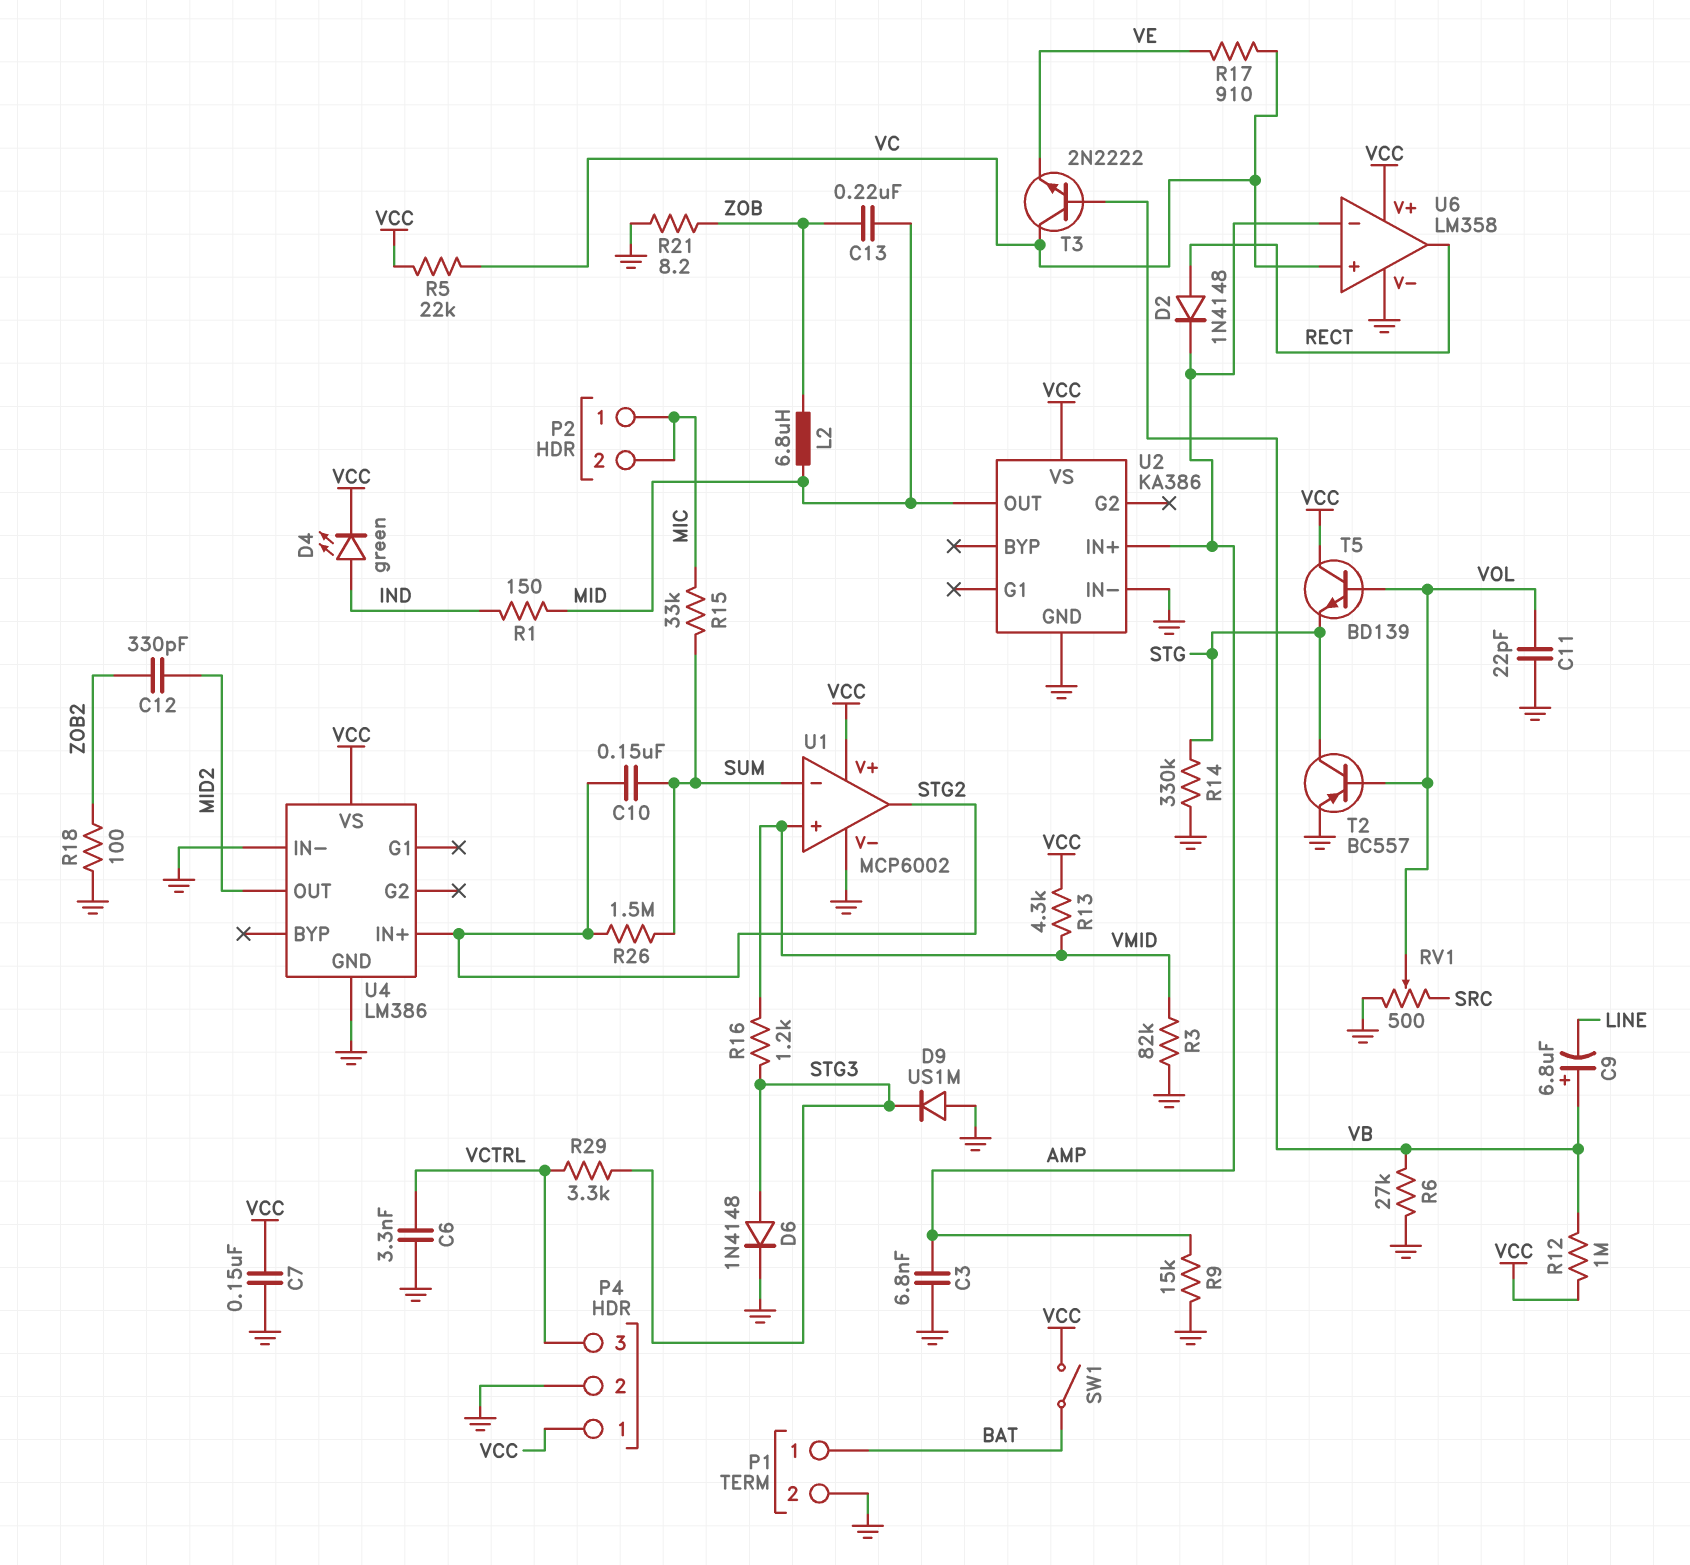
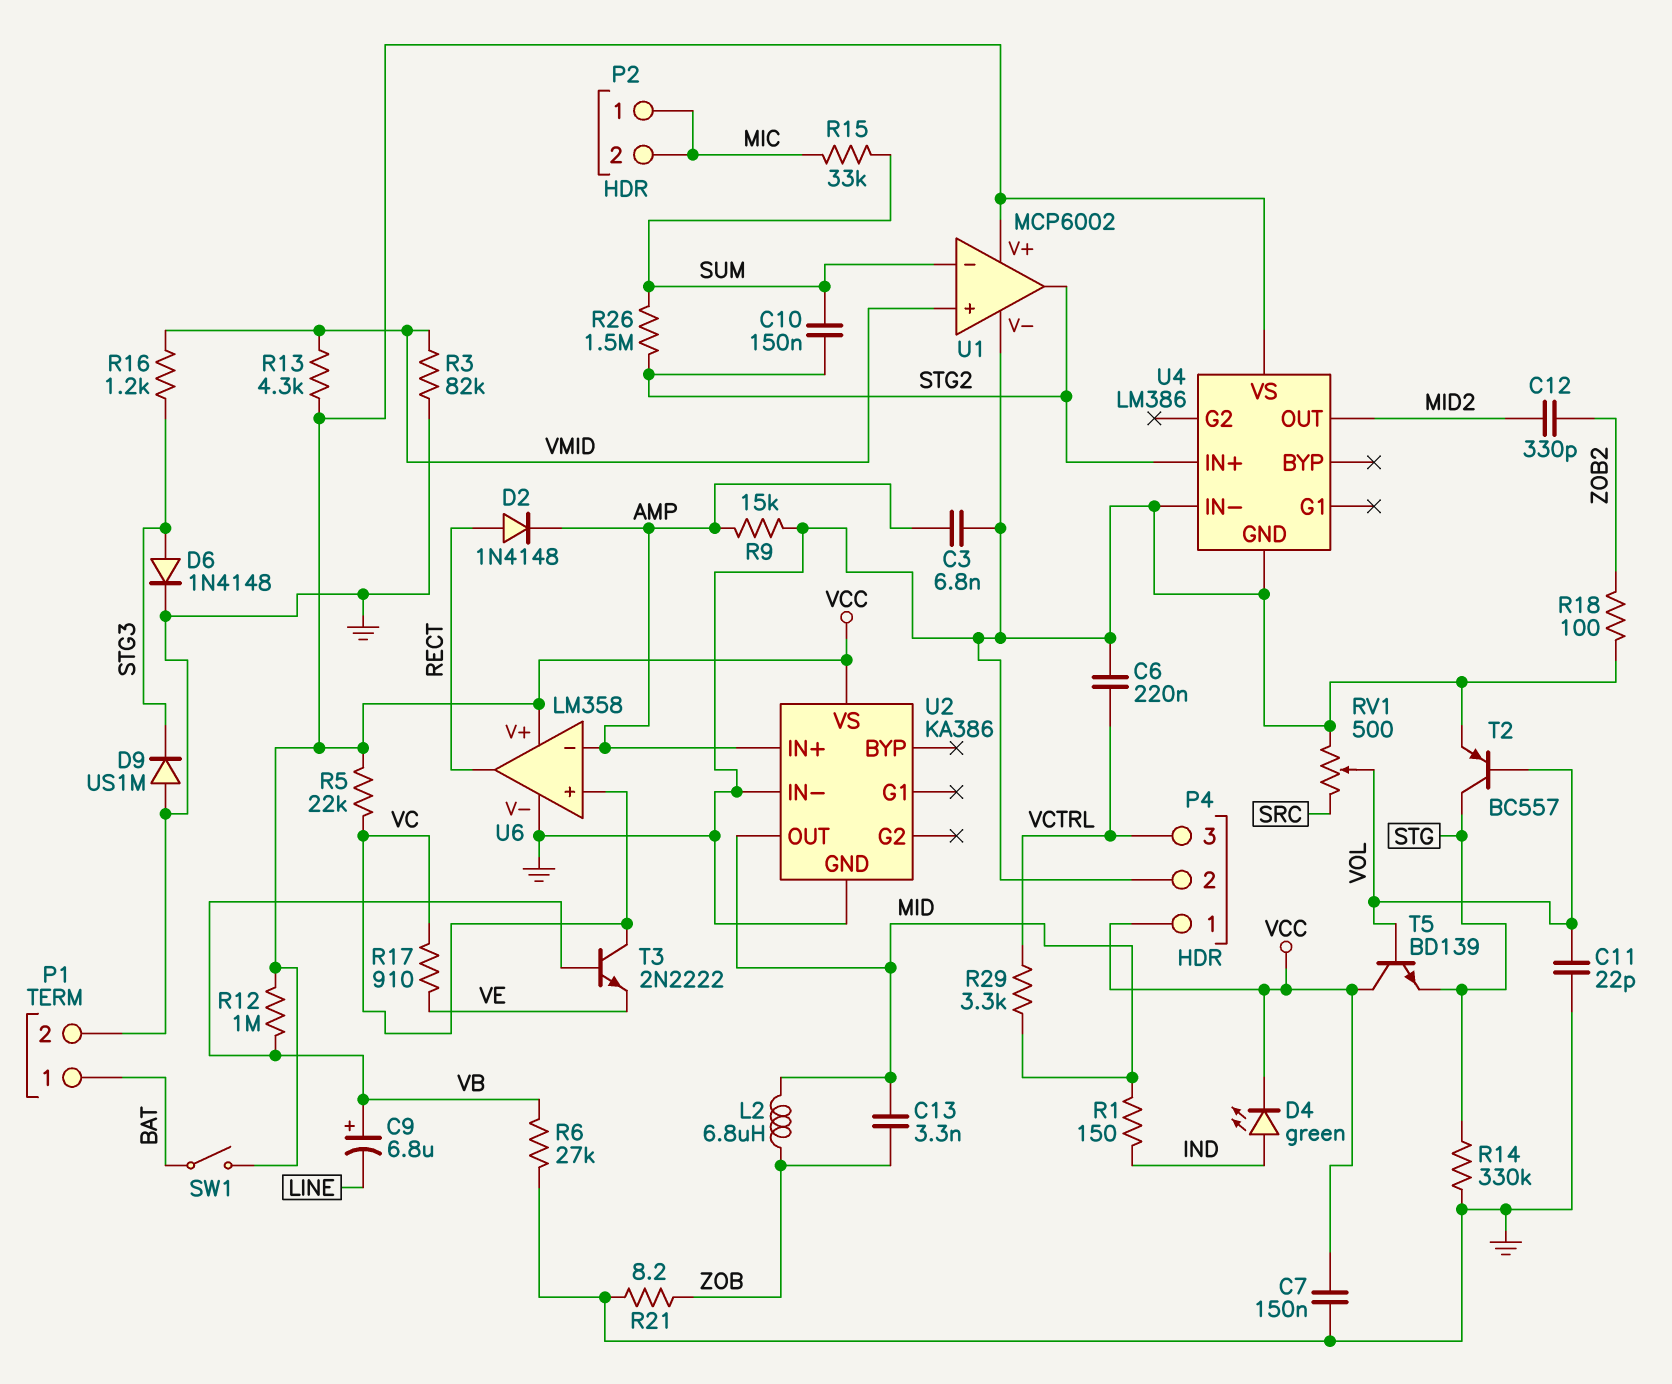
C6: 3.3nF (GND, VCTRL) -> 220nF (GND, VCTRL)
C13: 220nF (MID, ZOB) -> 3.3nF (MID, ZOB)
R29: 3.3k (STG3, VCTRL) -> 3.3k (MID, VCTRL)

